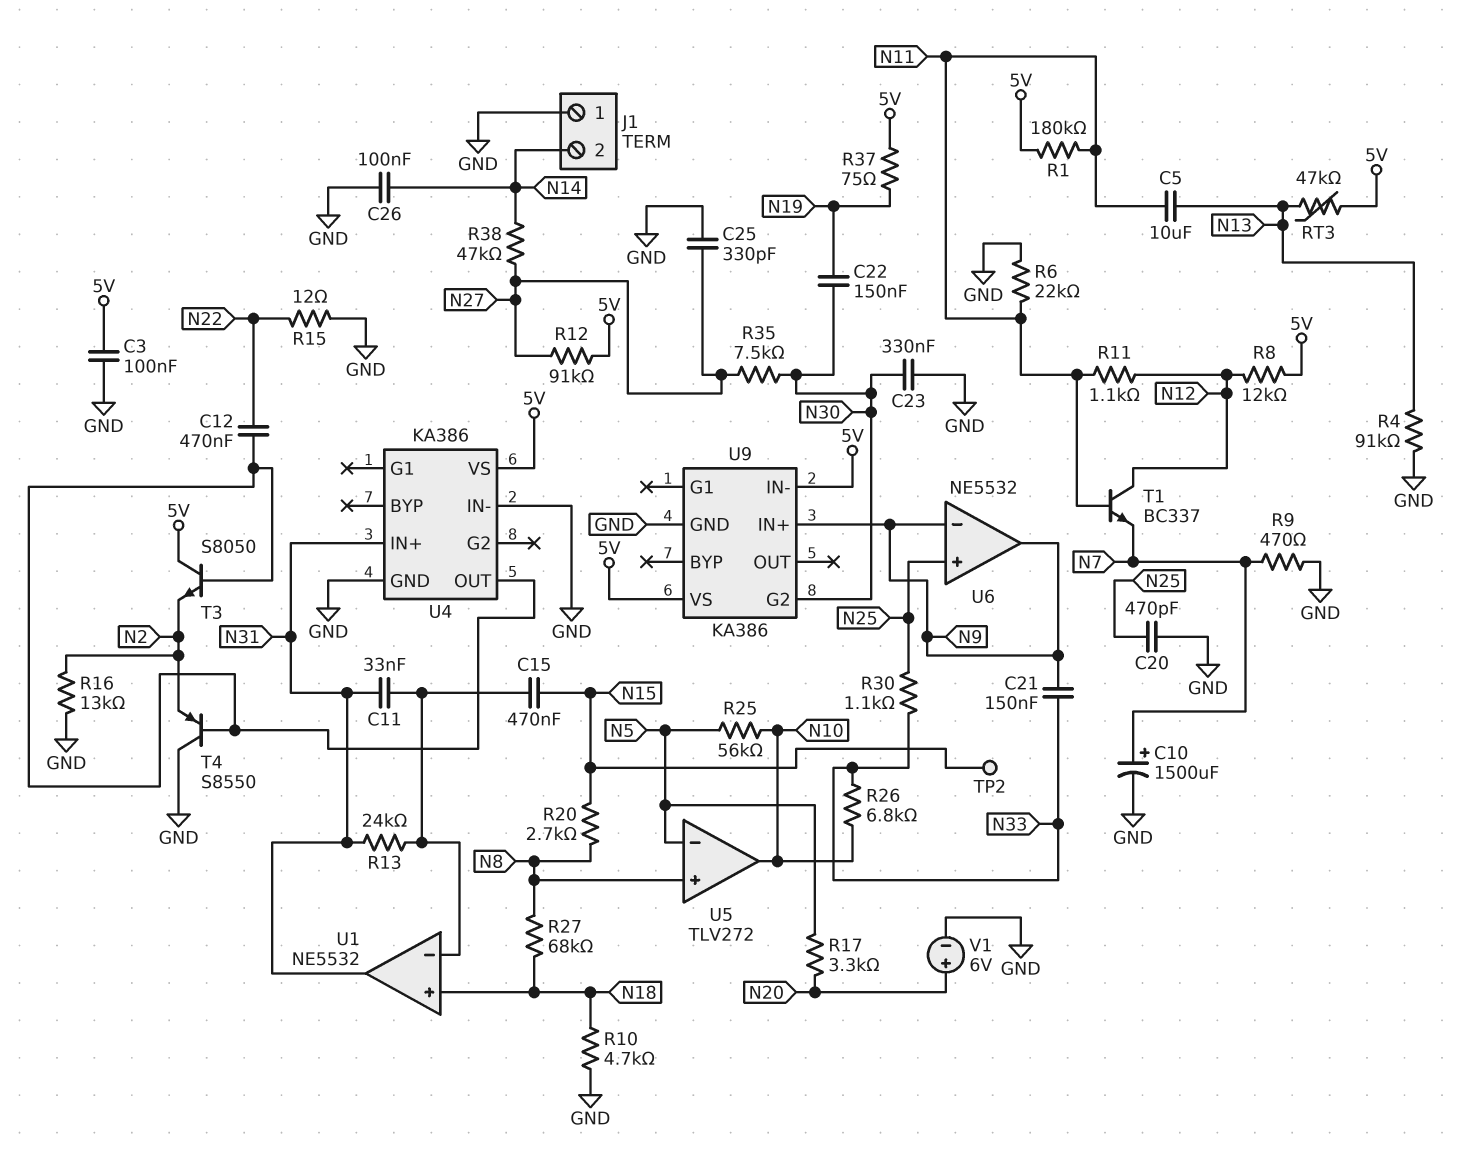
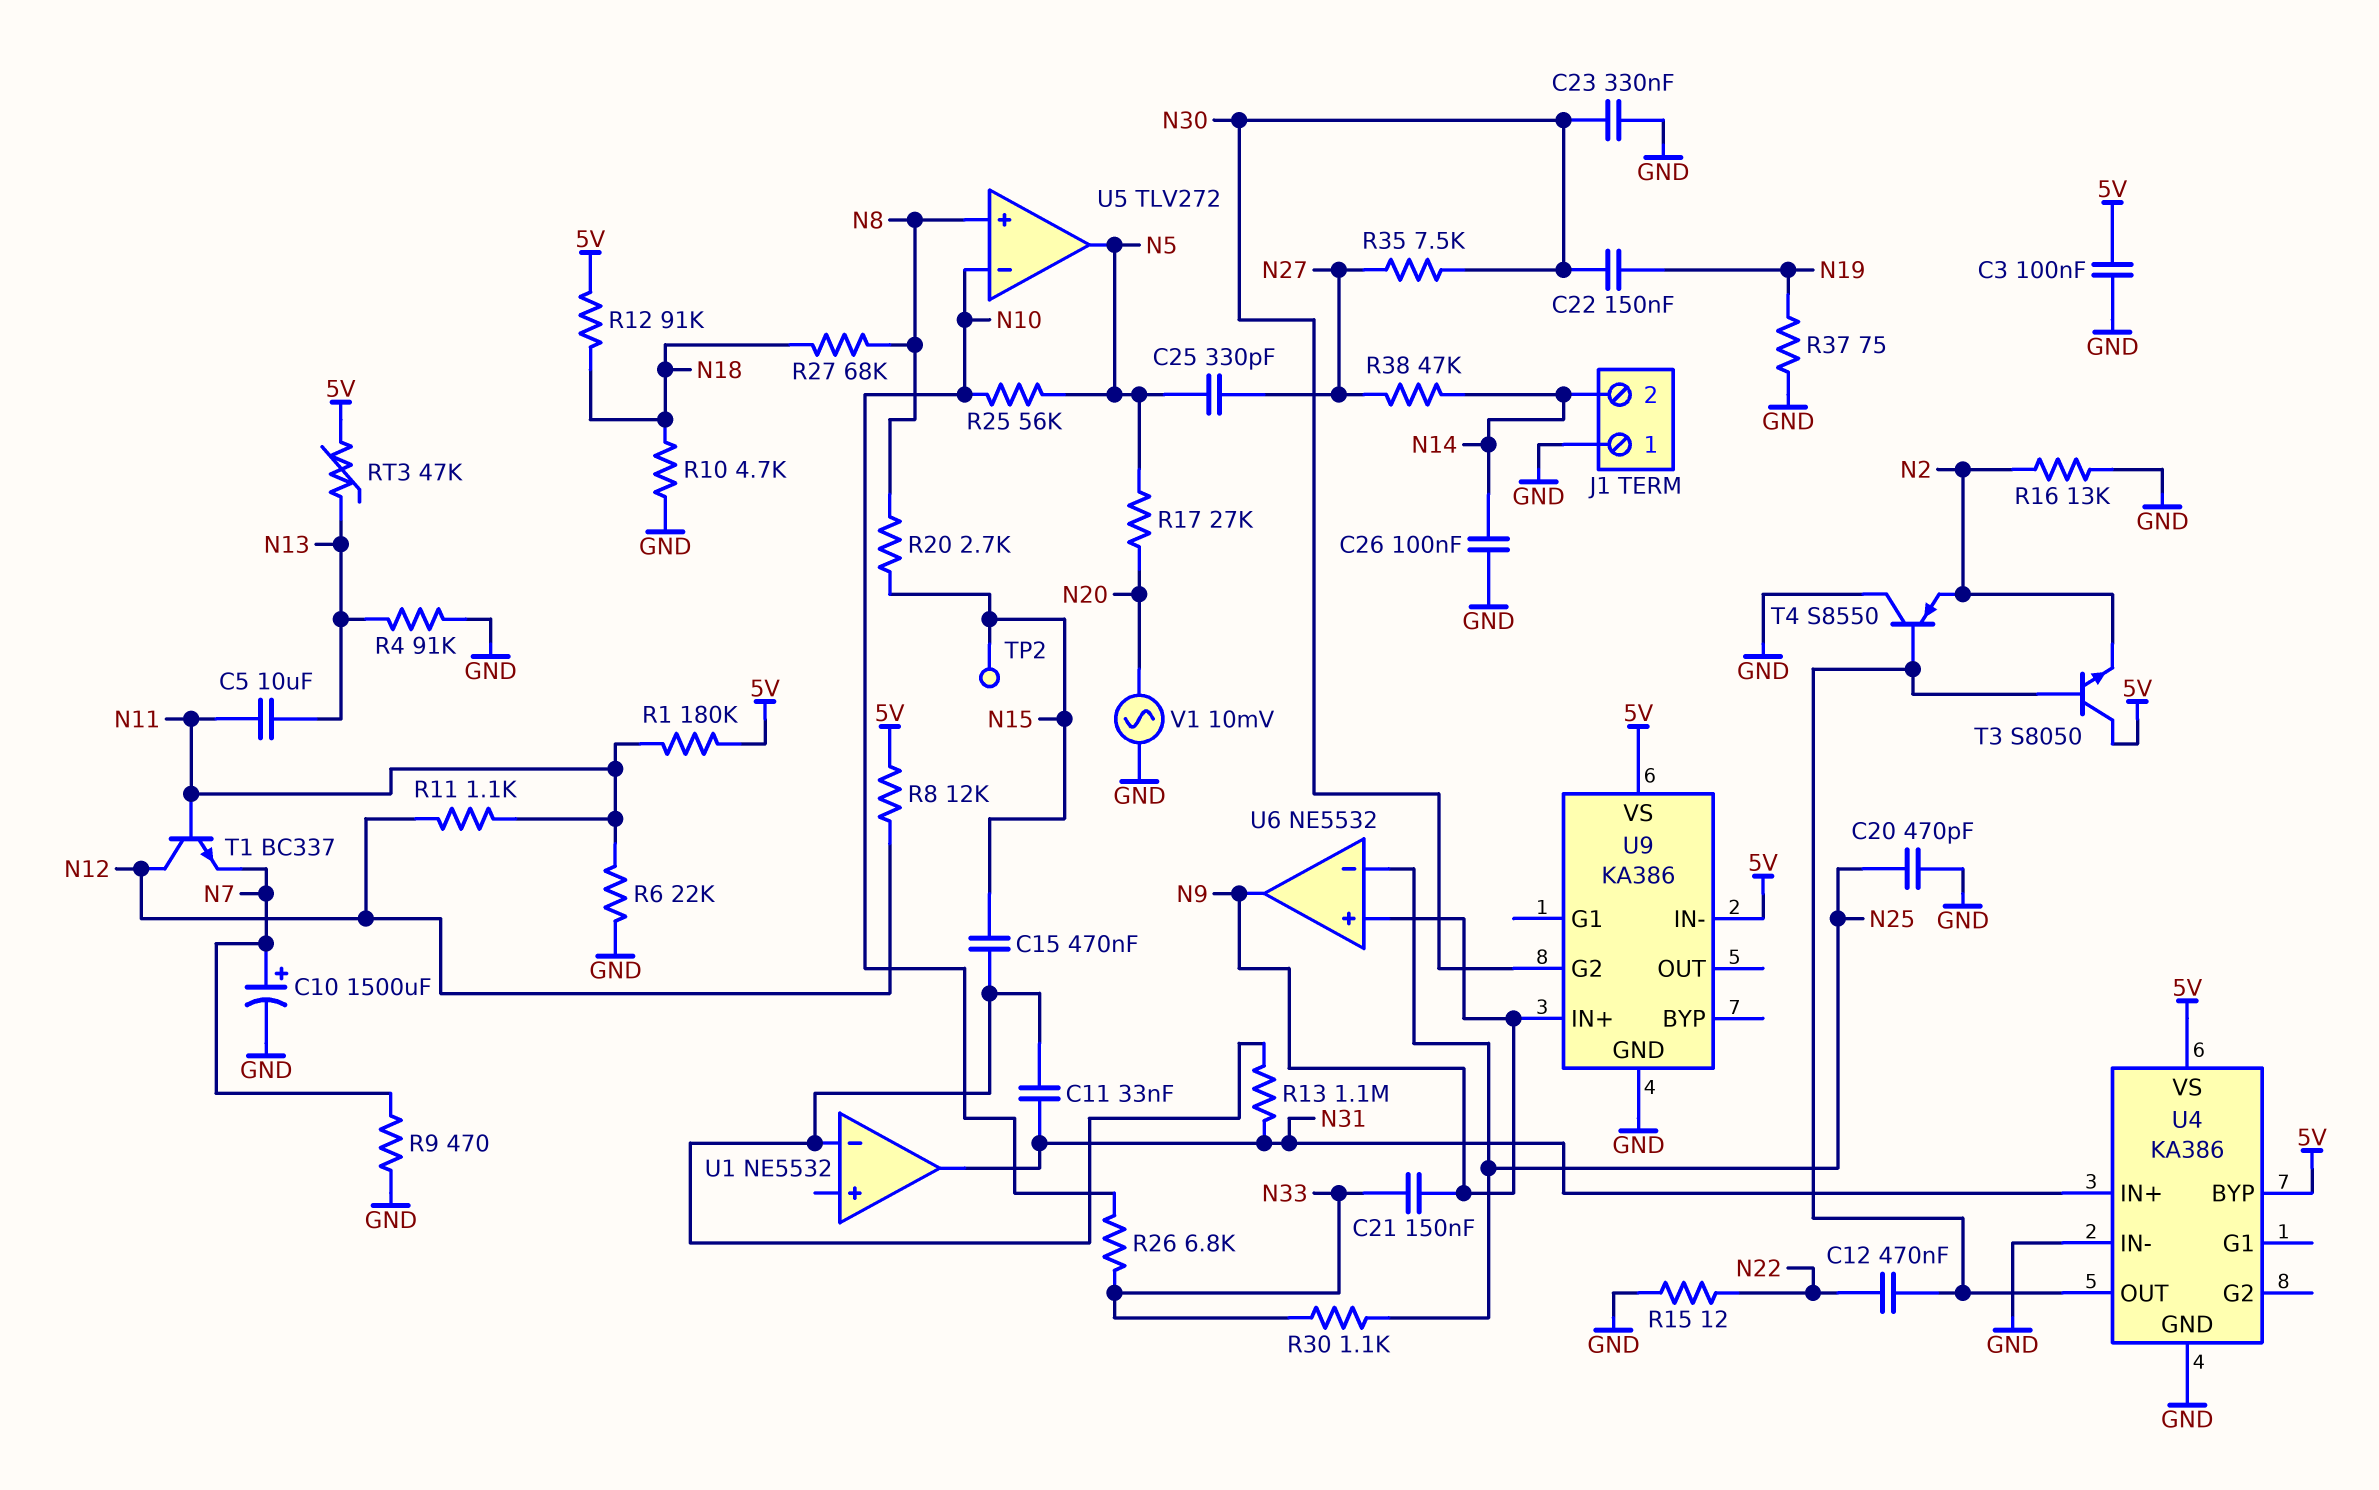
C25: 330pF (GND, N27) -> 330pF (N5, N27)
R12: 91k (5V, N27) -> 91k (5V, N18)
R13: 24k (N31, U1/in-) -> 1.1M (N31, U1/in-)
R17: 3.3k (N5, N20) -> 27k (N5, N20)
R37: 75 (5V, N19) -> 75 (GND, N19)
U1 pin in+: N18 -> none
U4 pin BYP: none -> 5V
U5 pin in-: N5 -> N10
U5 pin out: N10 -> N5
U6 pin in+: N25 -> N9
U6 pin in-: N9 -> N25
V1: 6V (plus N20, minus GND) -> AC 10mV (GND, N20)

